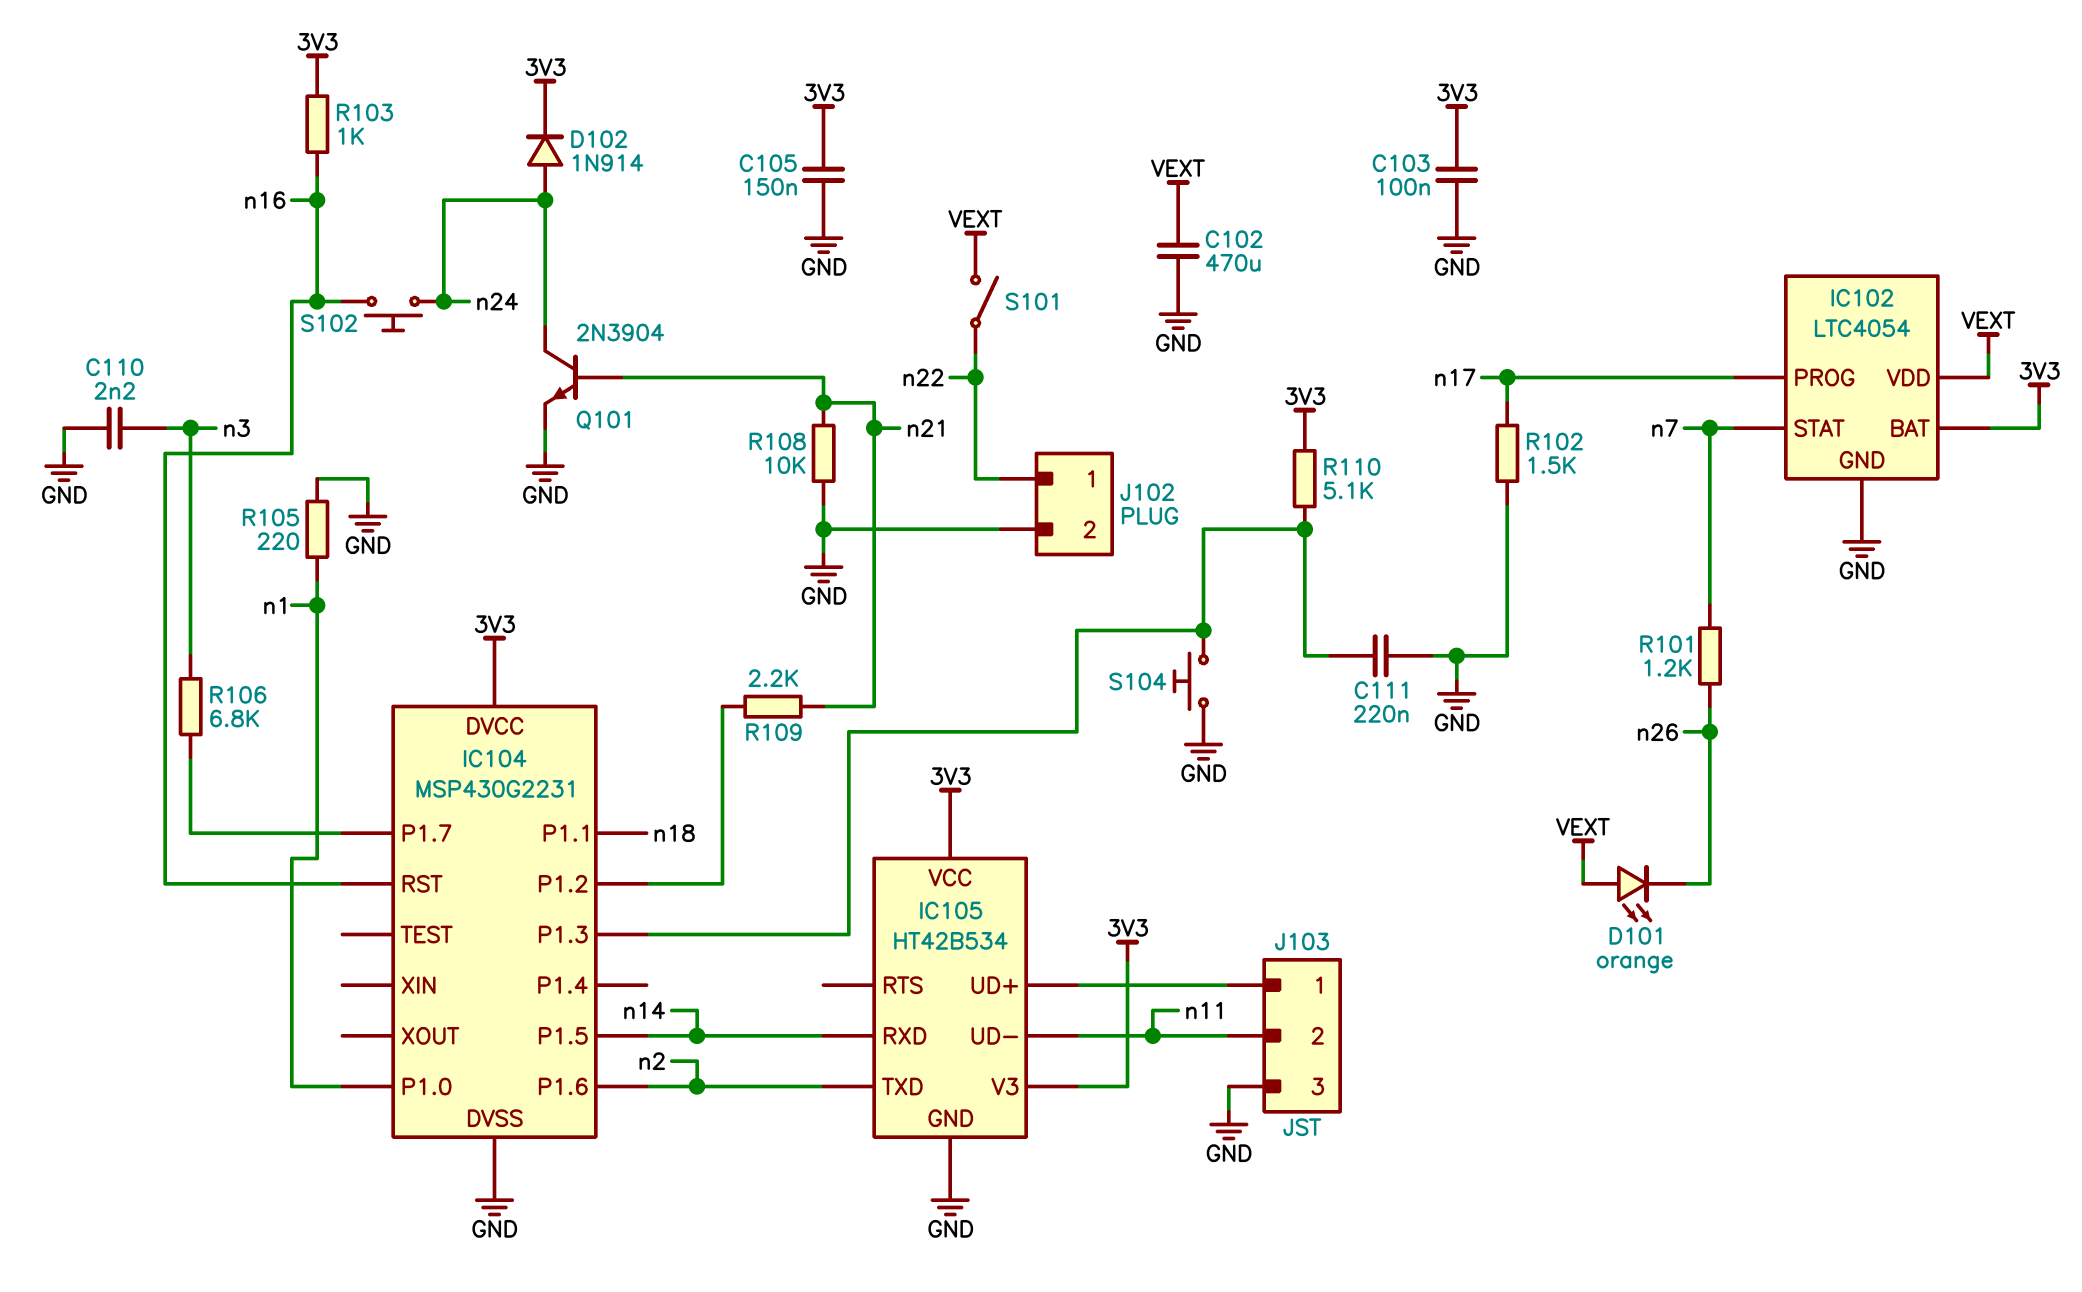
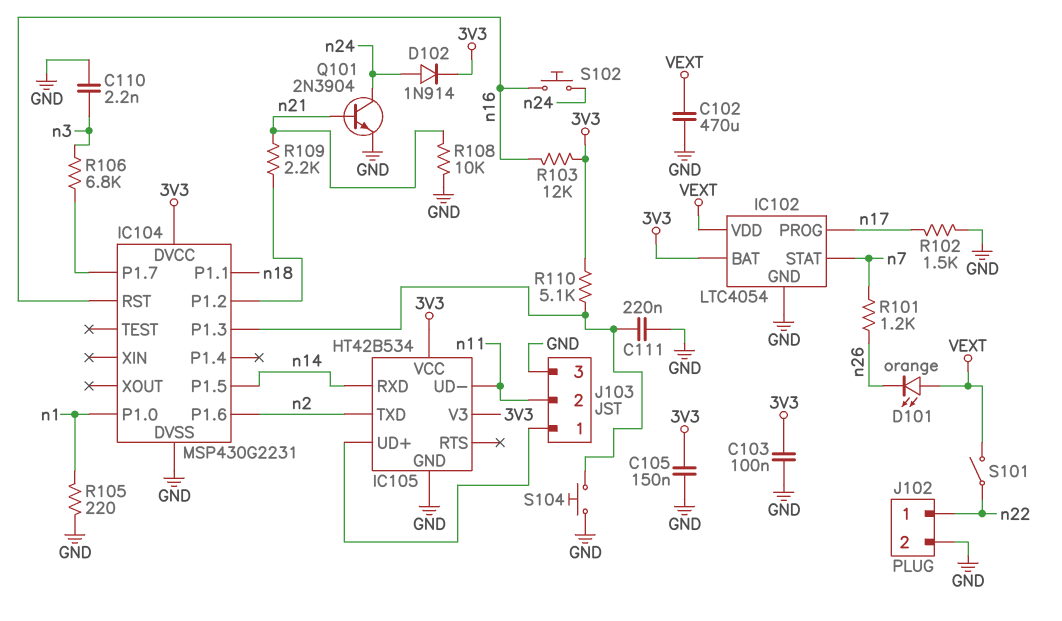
R103: 1k (3V3, n16) -> 12k (3V3, n16)

